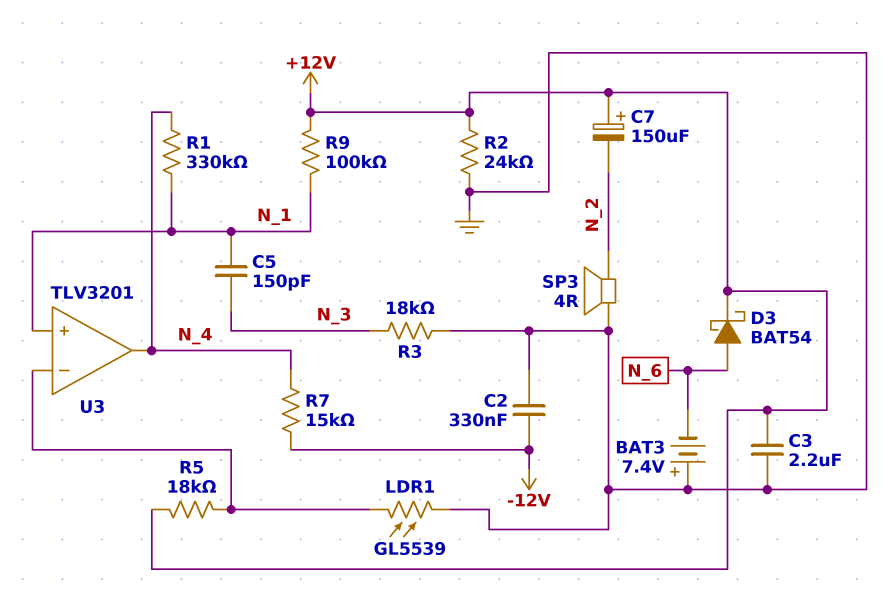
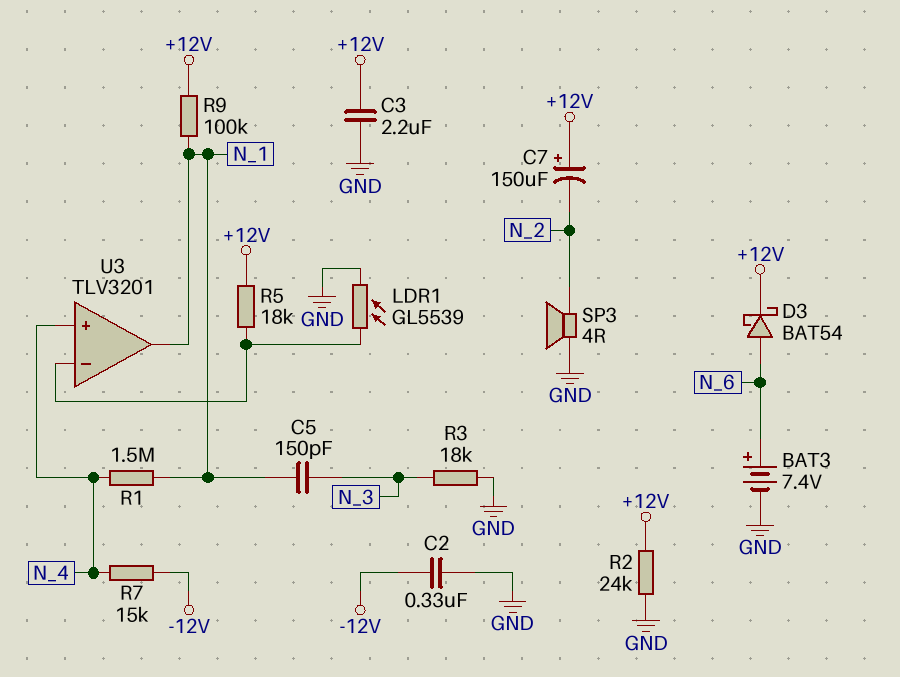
BAT3: 7.4V (plus GND, minus N_6) -> 7.4V (plus N_6, minus GND)
R1: 330k (N_1, N_4) -> 1.5M (N_1, N_4)
U3 pin in+: N_1 -> N_4
U3 pin out: N_4 -> N_1

